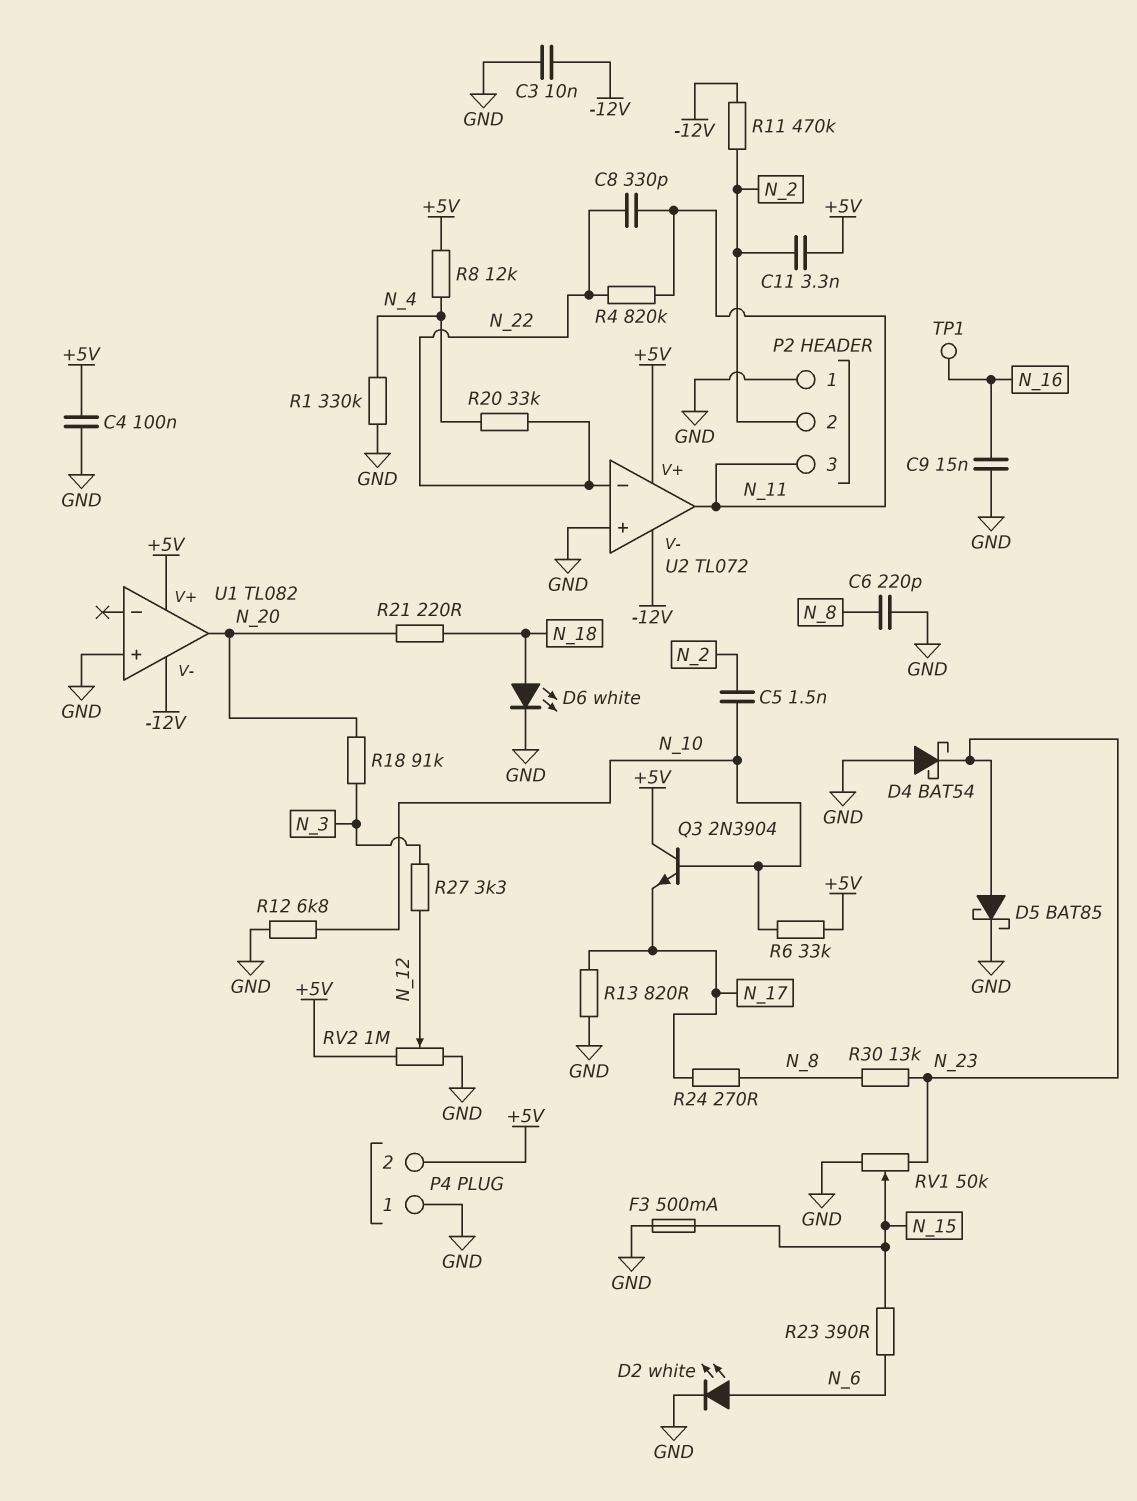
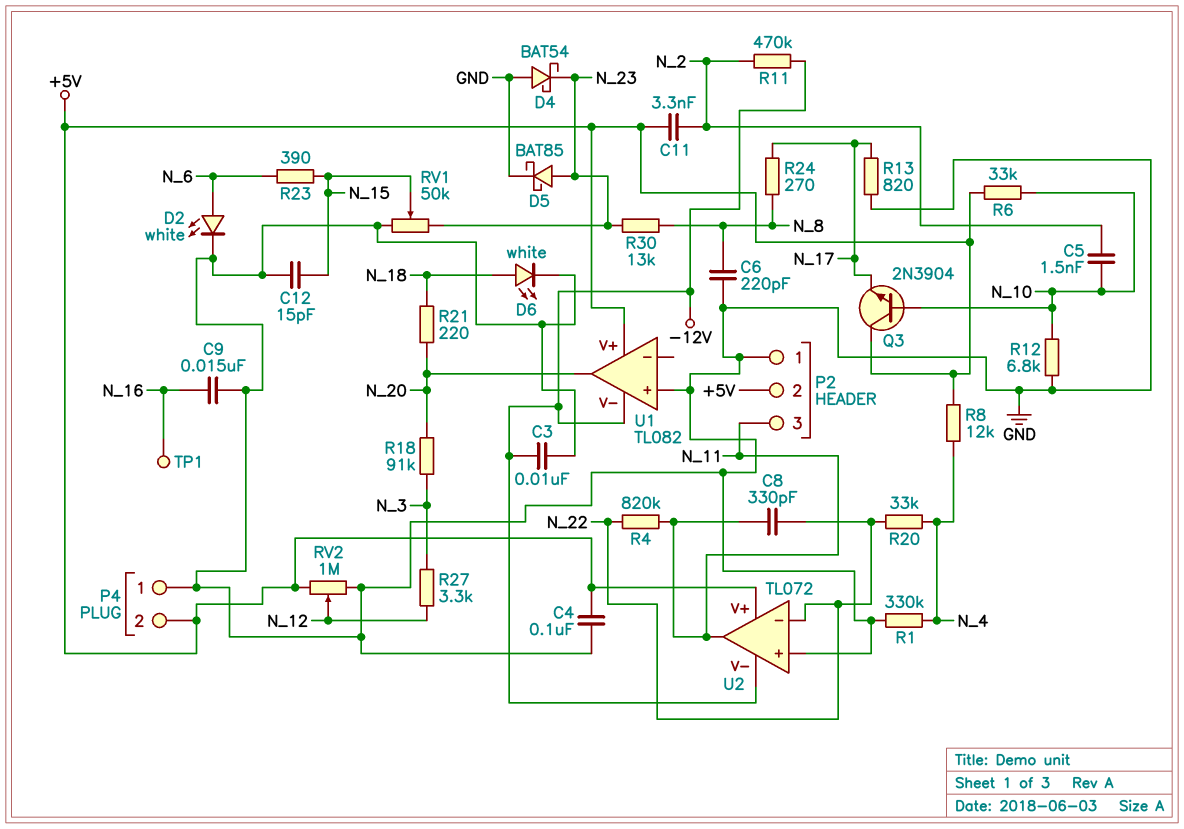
C12: none -> 15pF (GND, N_15)
F3: 500mA (GND, N_15) -> none
P2 pin 2: N_2 -> +5V

